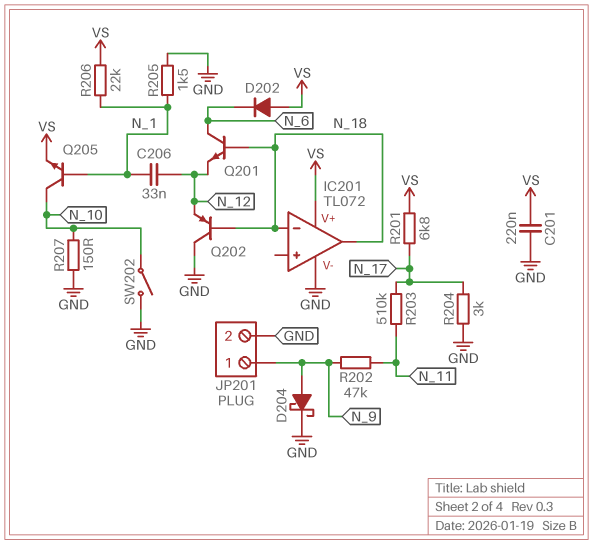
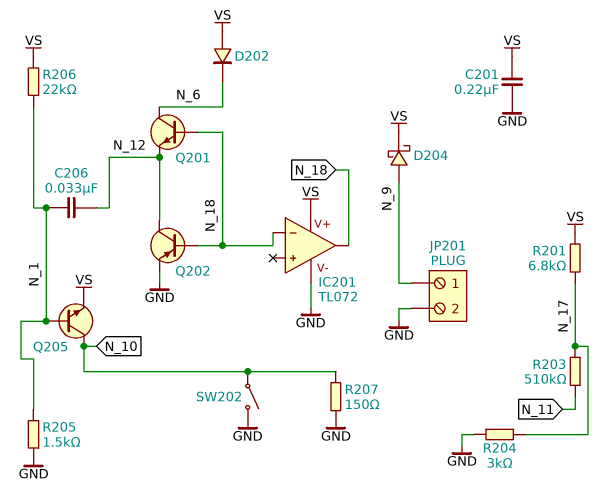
D204: schottky (A N_9, K GND) -> schottky (A N_9, K VS)
Q202: PNP (B N_18, C GND, E N_12) -> PNP (B N_18, C N_12, E GND)
R202: 47k (N_9, N_11) -> none

